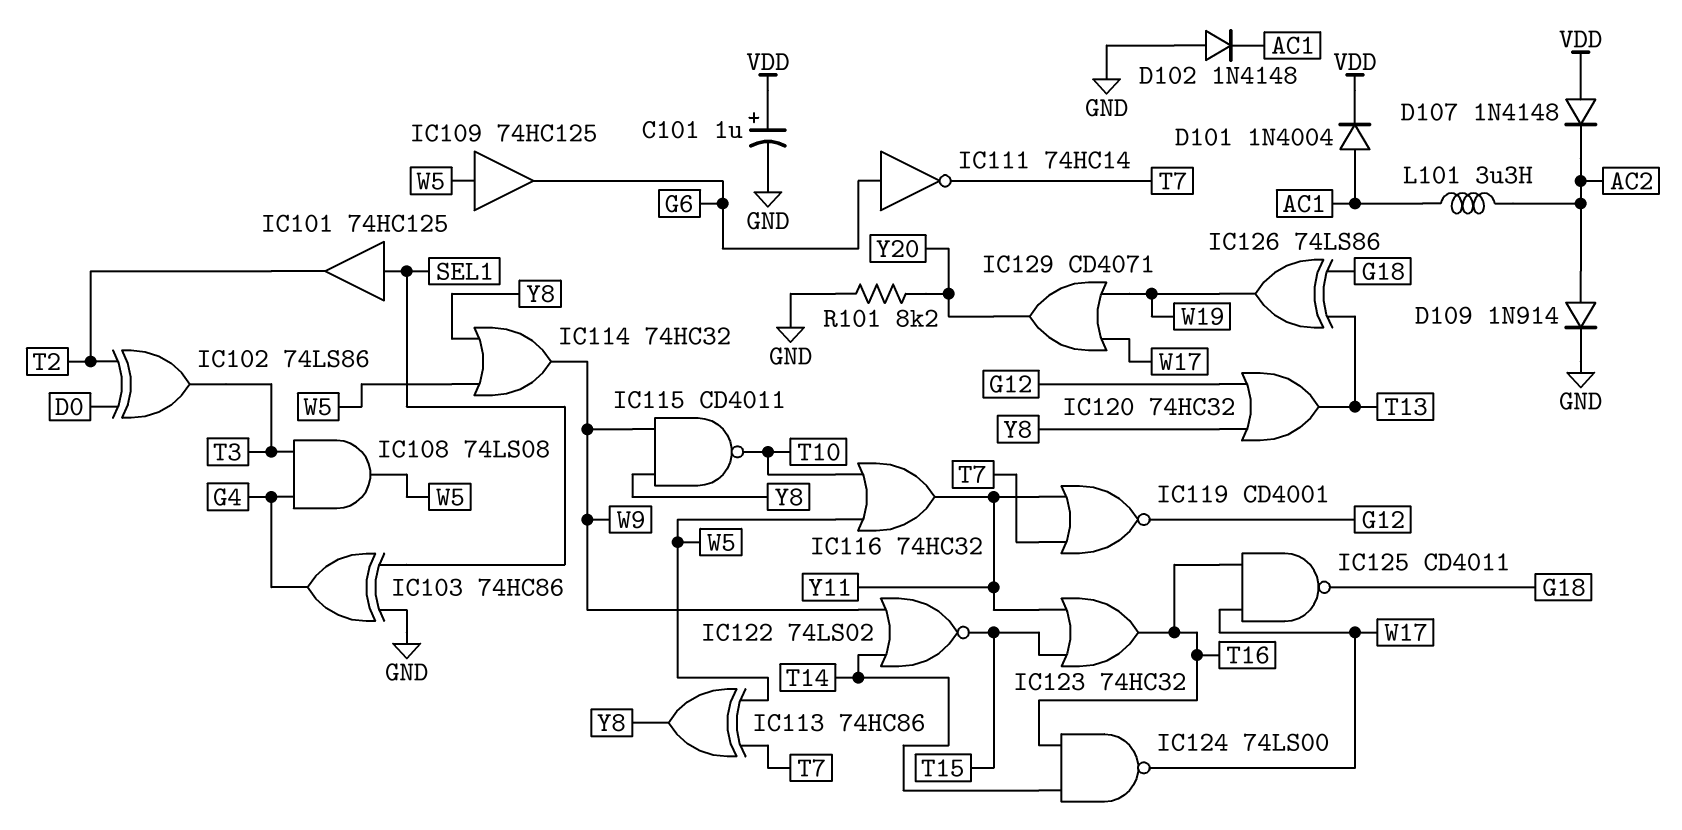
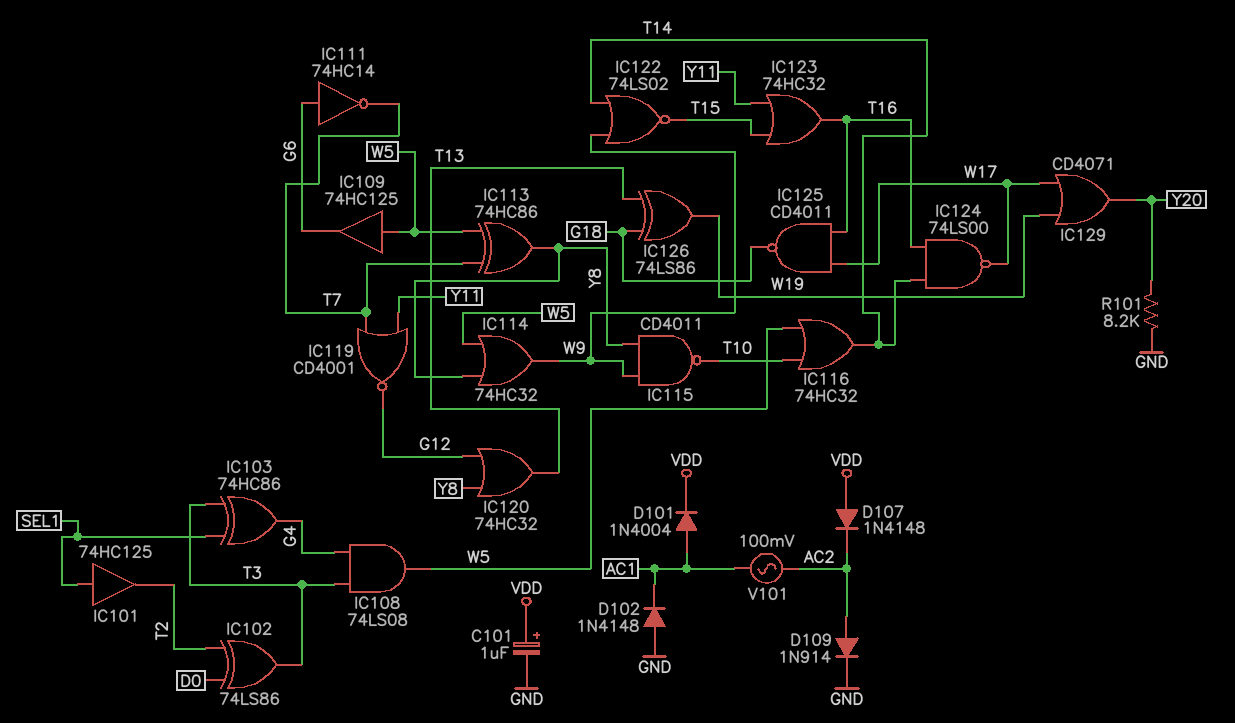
IC103: XOR 74HC86 (in GND, in SEL1, out G4) -> XOR 74HC86 (in SEL1, in T3, out G4)
IC116: OR 74HC32 (in T10, in W5, out Y11) -> OR 74HC32 (in T10, in W5, out T14)
L101: 3.3uH (AC1, AC2) -> none
V101: none -> AC 100mV (AC1, AC2)

